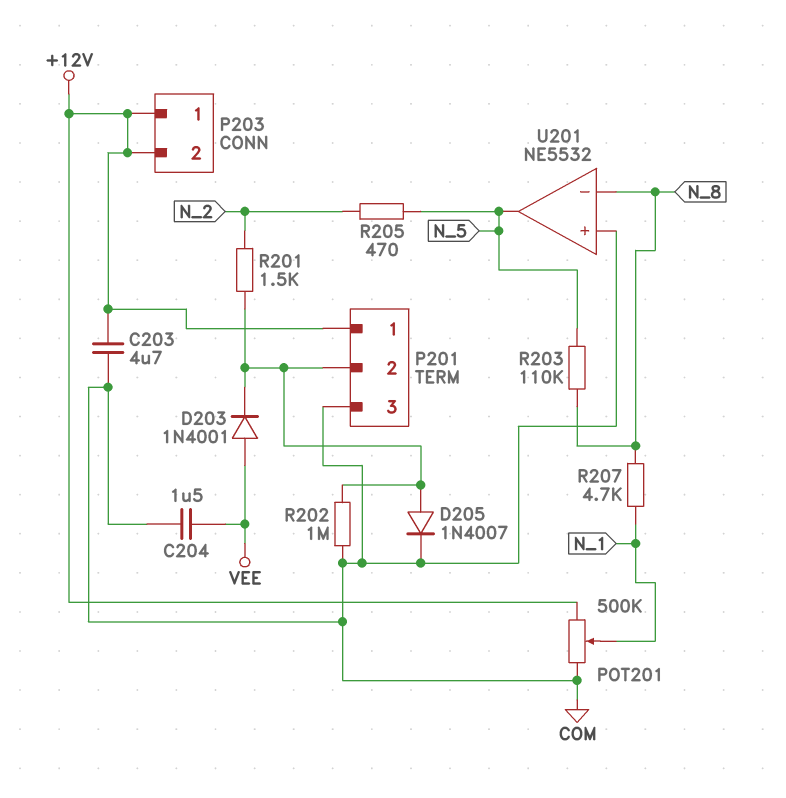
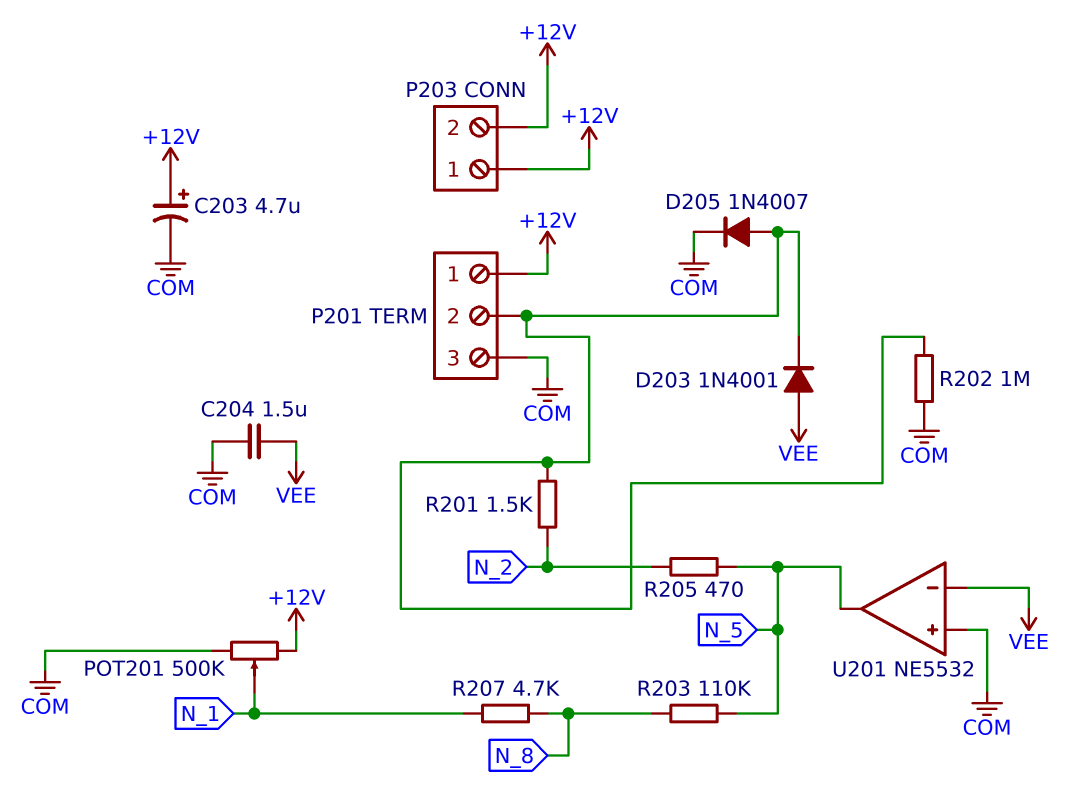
C203: 4.7uF (+12V, COM) -> 4.7uF (plus +12V, minus COM)
U201 pin in-: N_8 -> VEE

